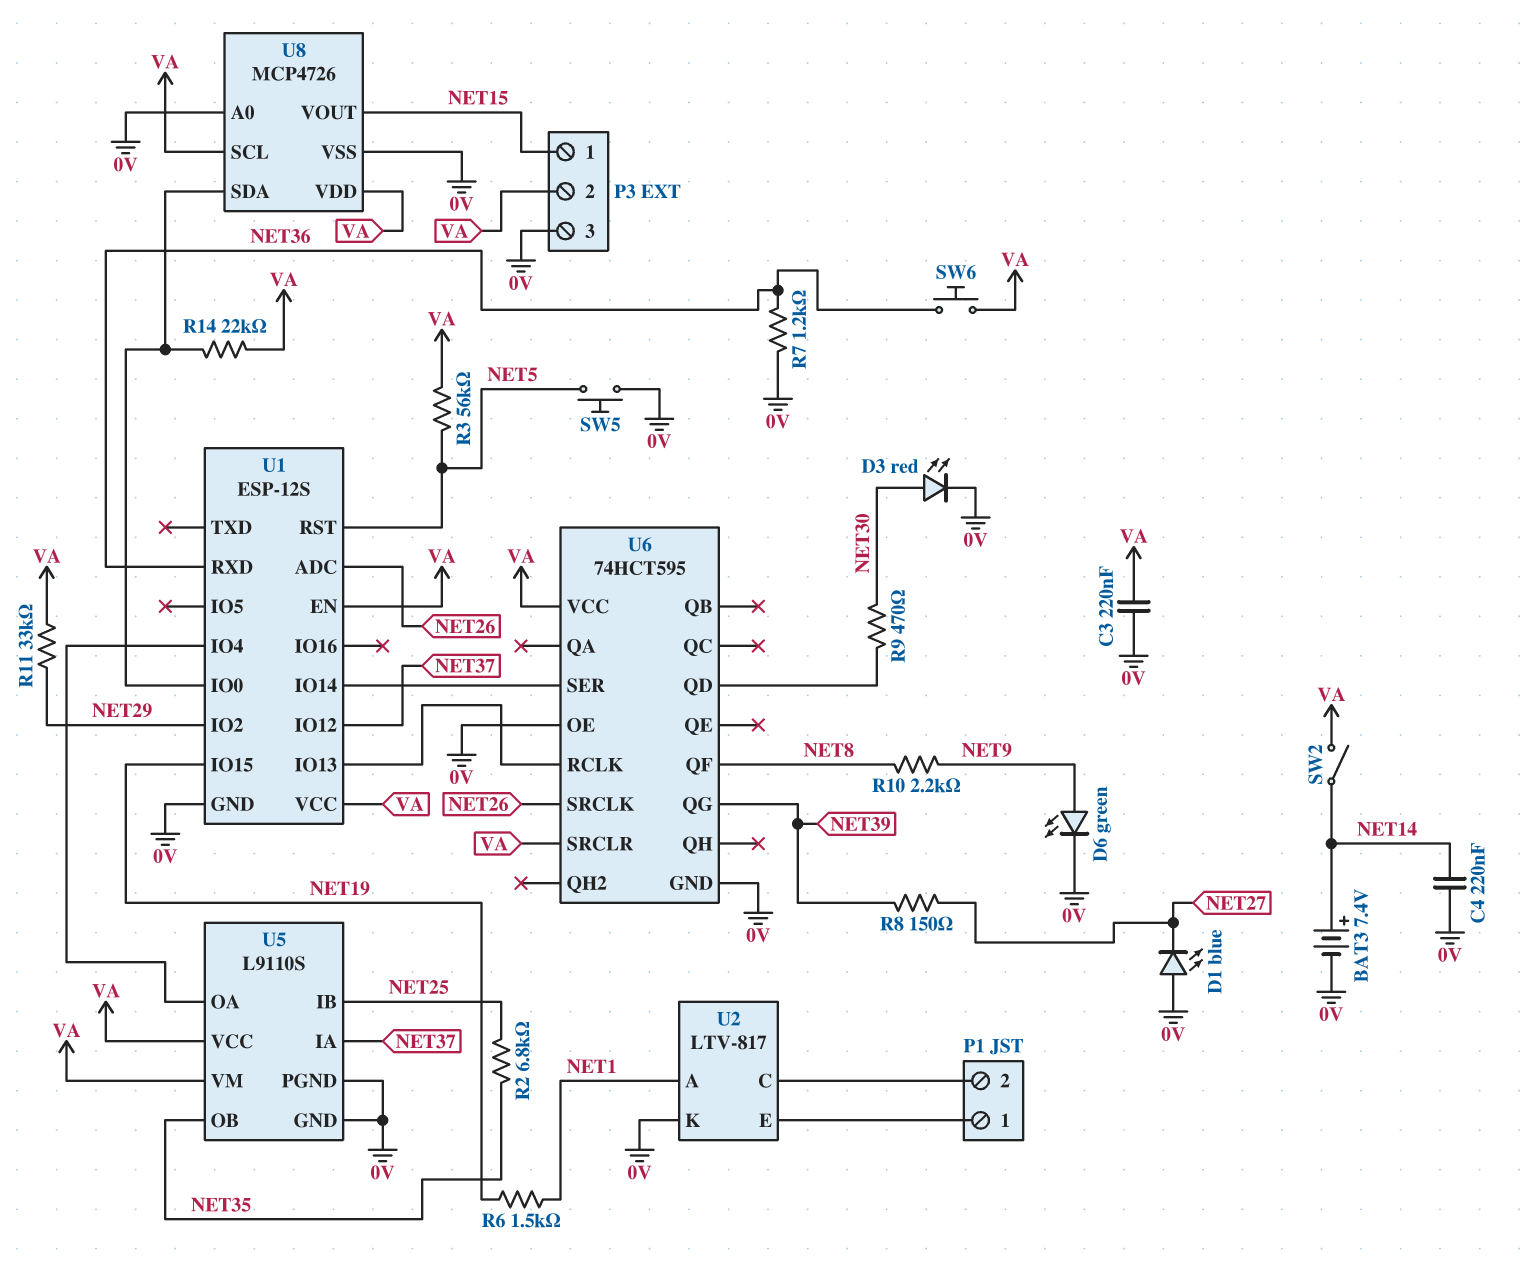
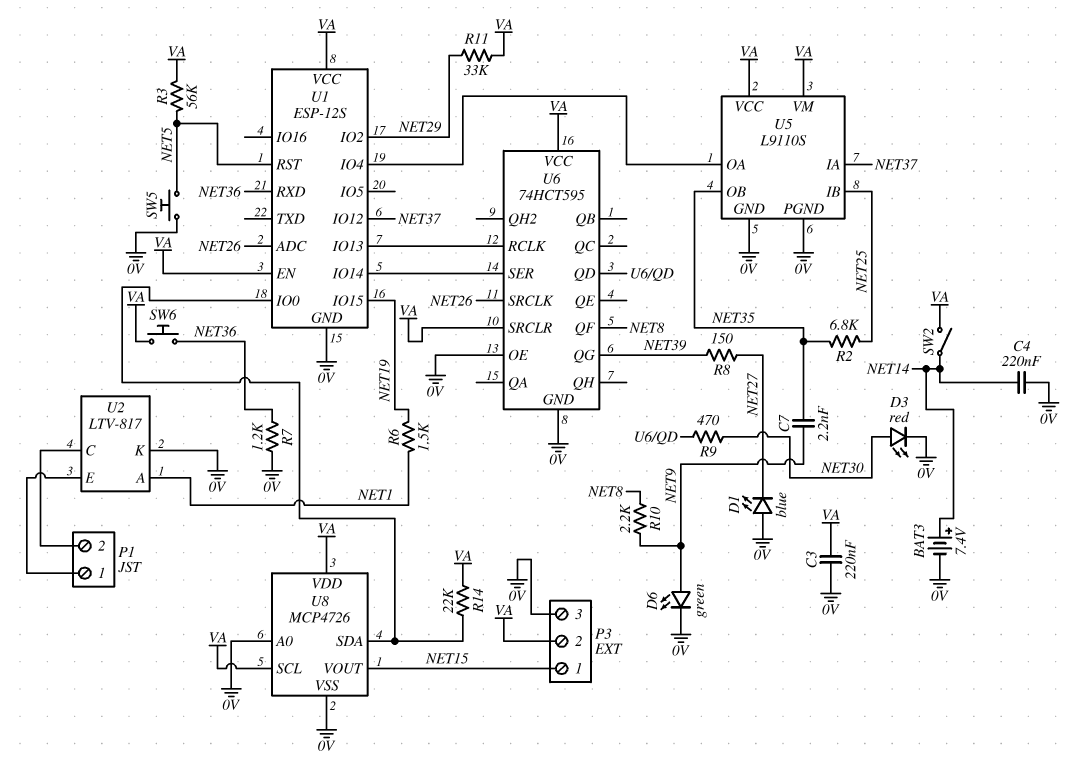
C7: none -> 2.2nF (NET9, NET35)

